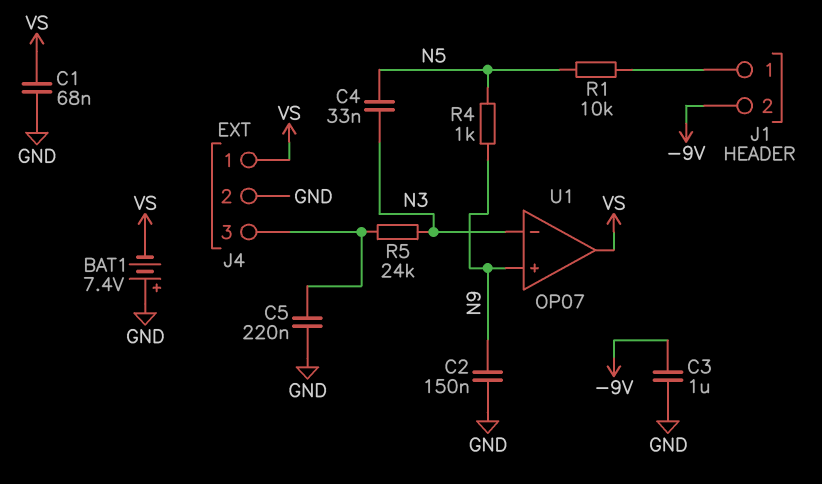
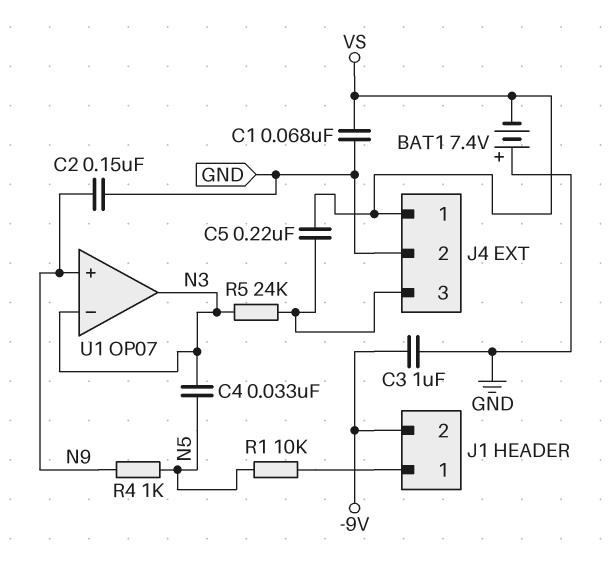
C5: 220nF (GND, J4/3) -> 220nF (J4/3, VS)
U1 pin out: VS -> N3

